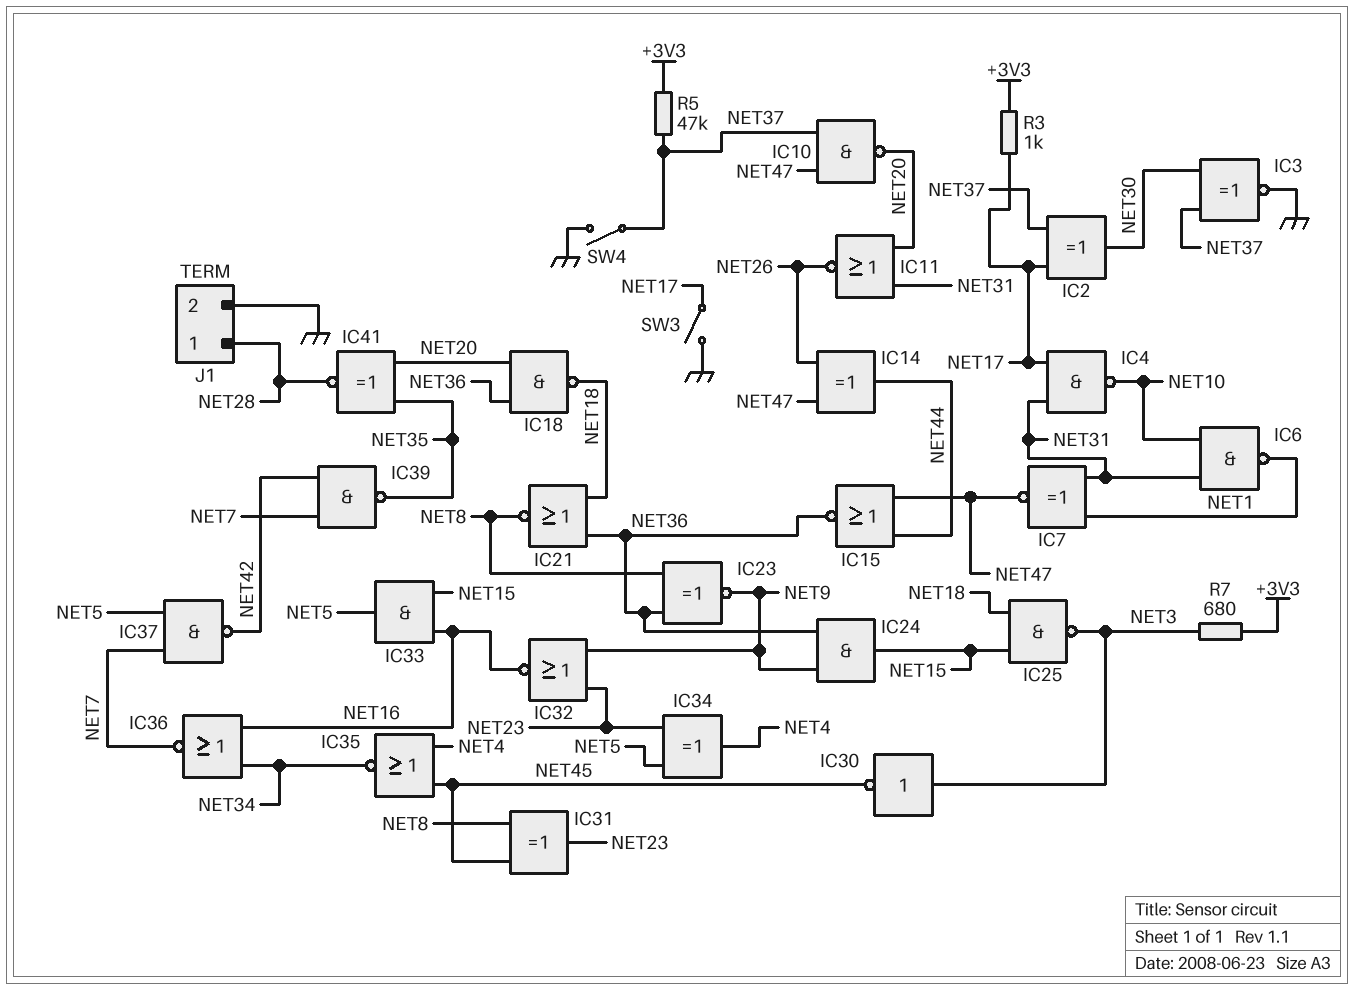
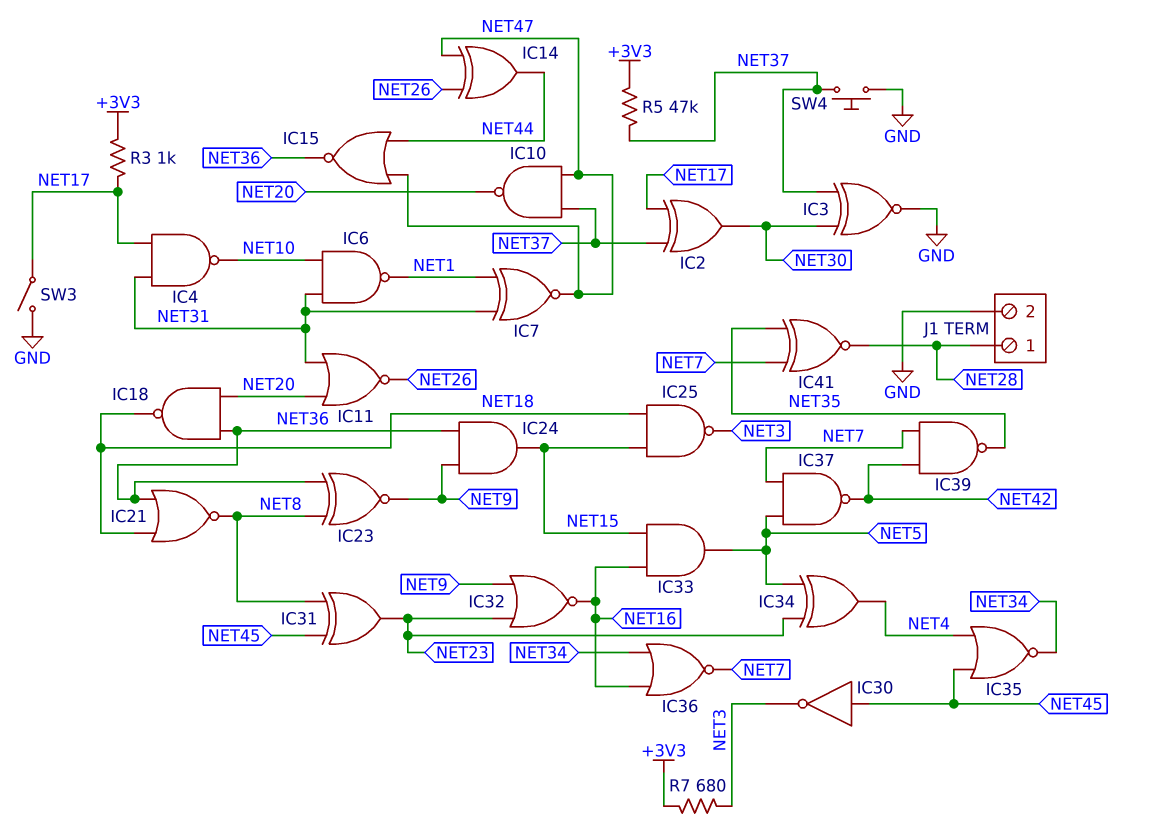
IC30: NOT (in NET3, out NET45) -> NOT (in NET45, out NET3)
IC41: XNOR (in NET20, in NET35, out NET28) -> XNOR (in NET7, in NET35, out NET28)
SW4: switch (GND, NET37) -> button (GND, NET37)

